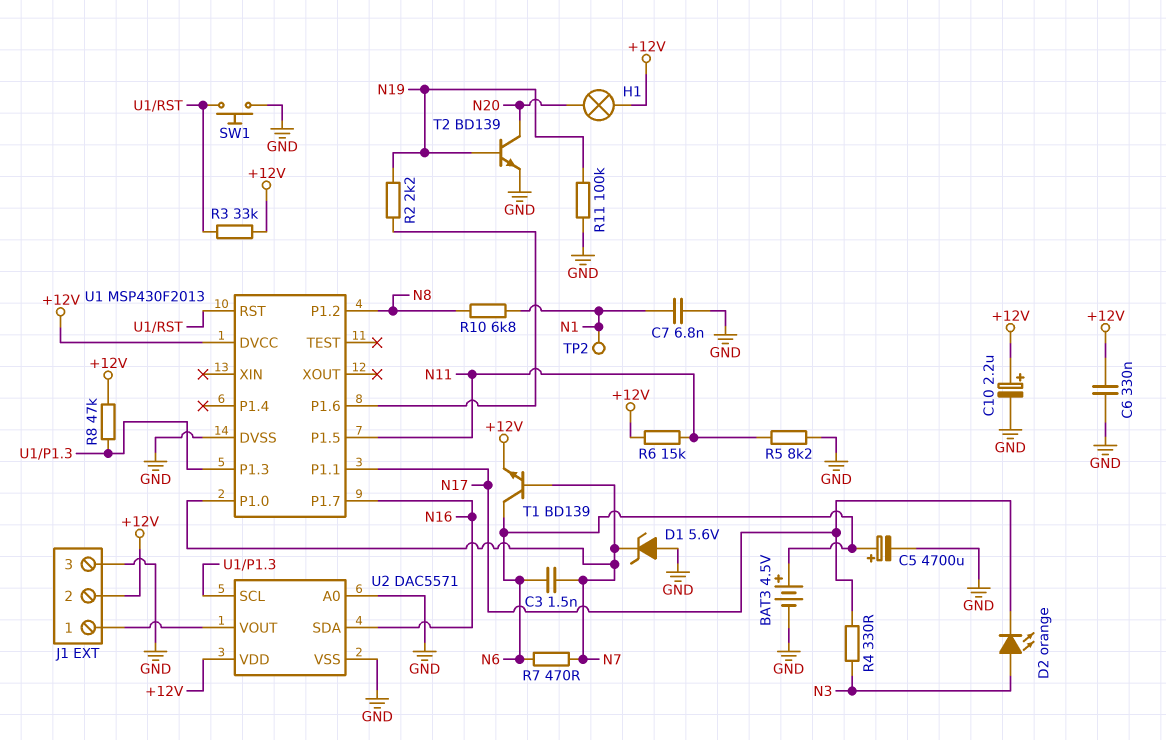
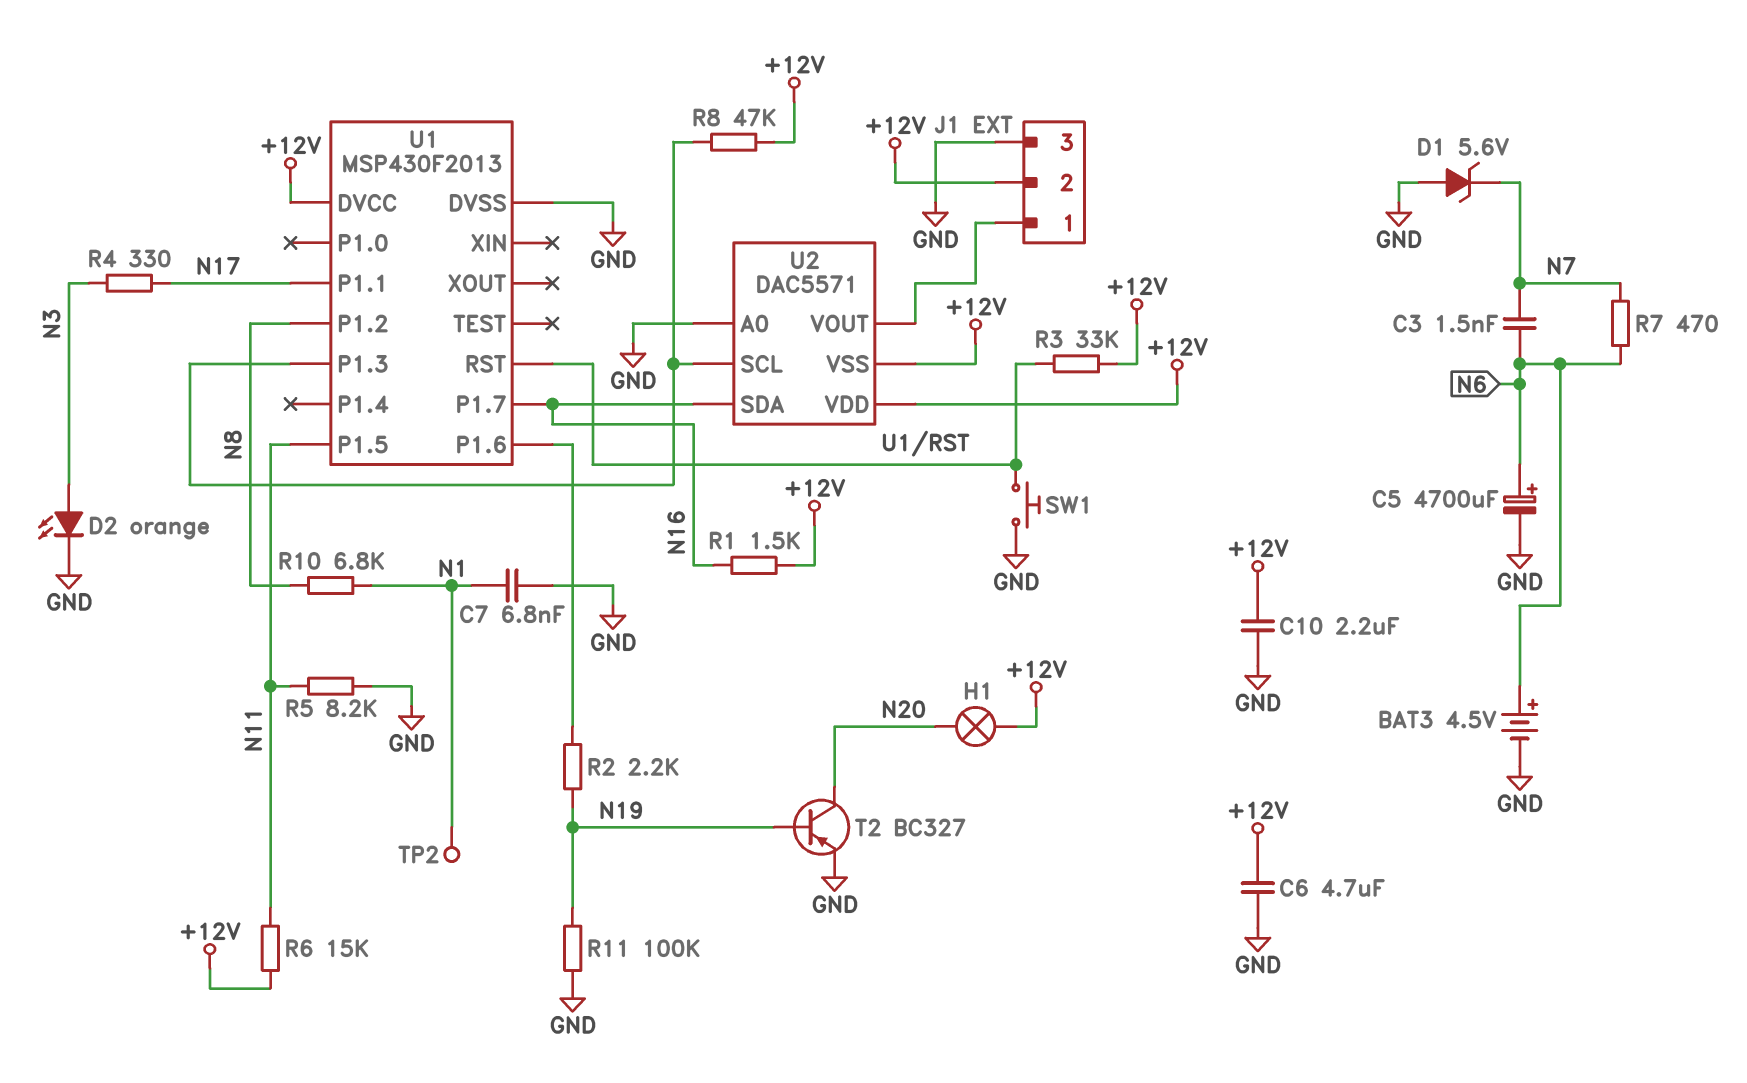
C6: 330nF (+12V, GND) -> 4.7uF (+12V, GND)
C10: 2.2uF (plus +12V, minus GND) -> 2.2uF (+12V, GND)
D2: LED orange (A N3, K N17) -> LED orange (A N3, K GND)
R1: none -> 1.5k (+12V, N16)
T1: NPN BD139 (B N7, C N6, E +12V) -> none
T2: NPN BD139 (B N19, C N20, E GND) -> PNP BC327 (B N19, C N20, E GND)
U1 pin P1.0: N7 -> none
U2 pin VSS: GND -> +12V

